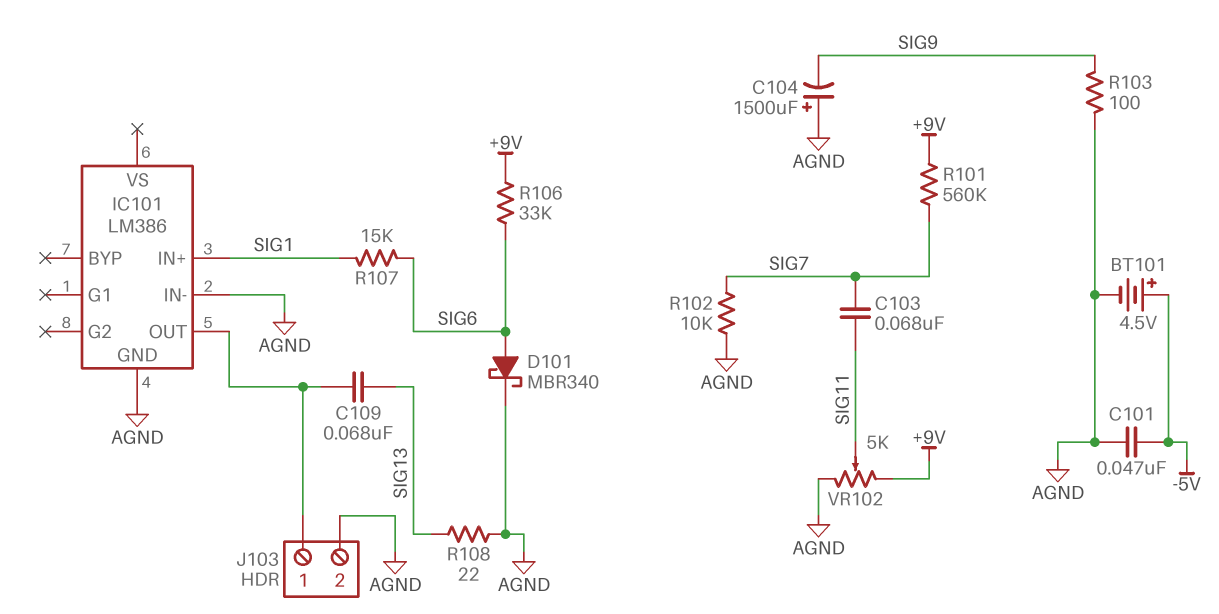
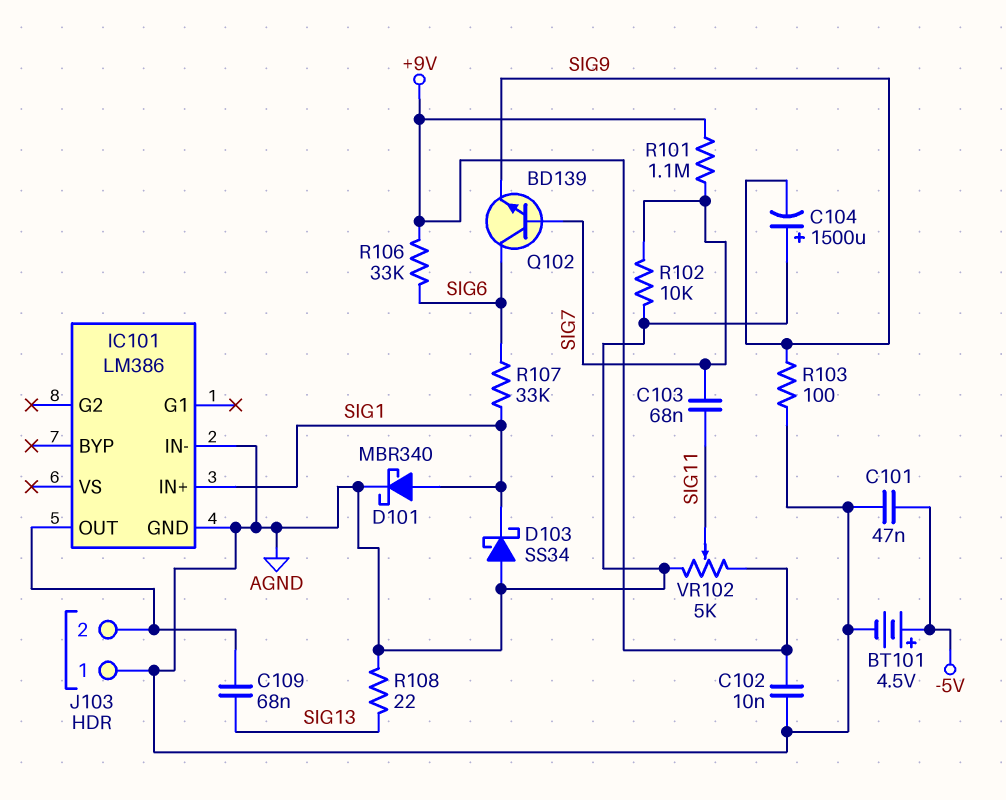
C102: none -> 10nF (+9V, AGND)
D101: schottky MBR340 (A SIG6, K AGND) -> schottky MBR340 (A SIG1, K AGND)
D103: none -> schottky SS34 (A AGND, K SIG1)
J103 pin 1: IC101/OUT -> AGND
J103 pin 2: AGND -> IC101/OUT
Q102: none -> NPN BD139 (B SIG7, C SIG6, E SIG9)
R101: 560k (+9V, SIG7) -> 1.1M (+9V, SIG7)
R107: 15k (SIG1, SIG6) -> 33k (SIG1, SIG6)

